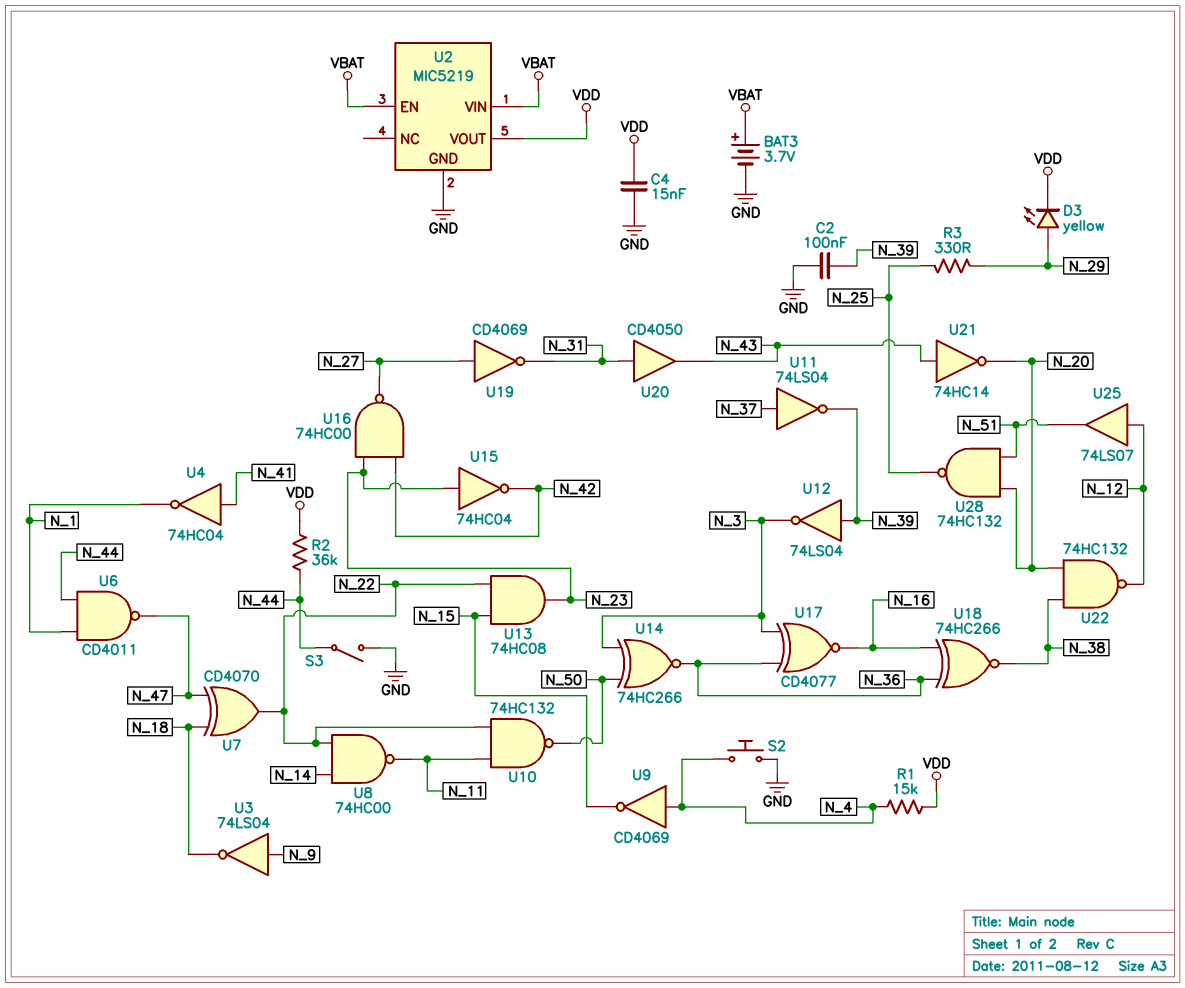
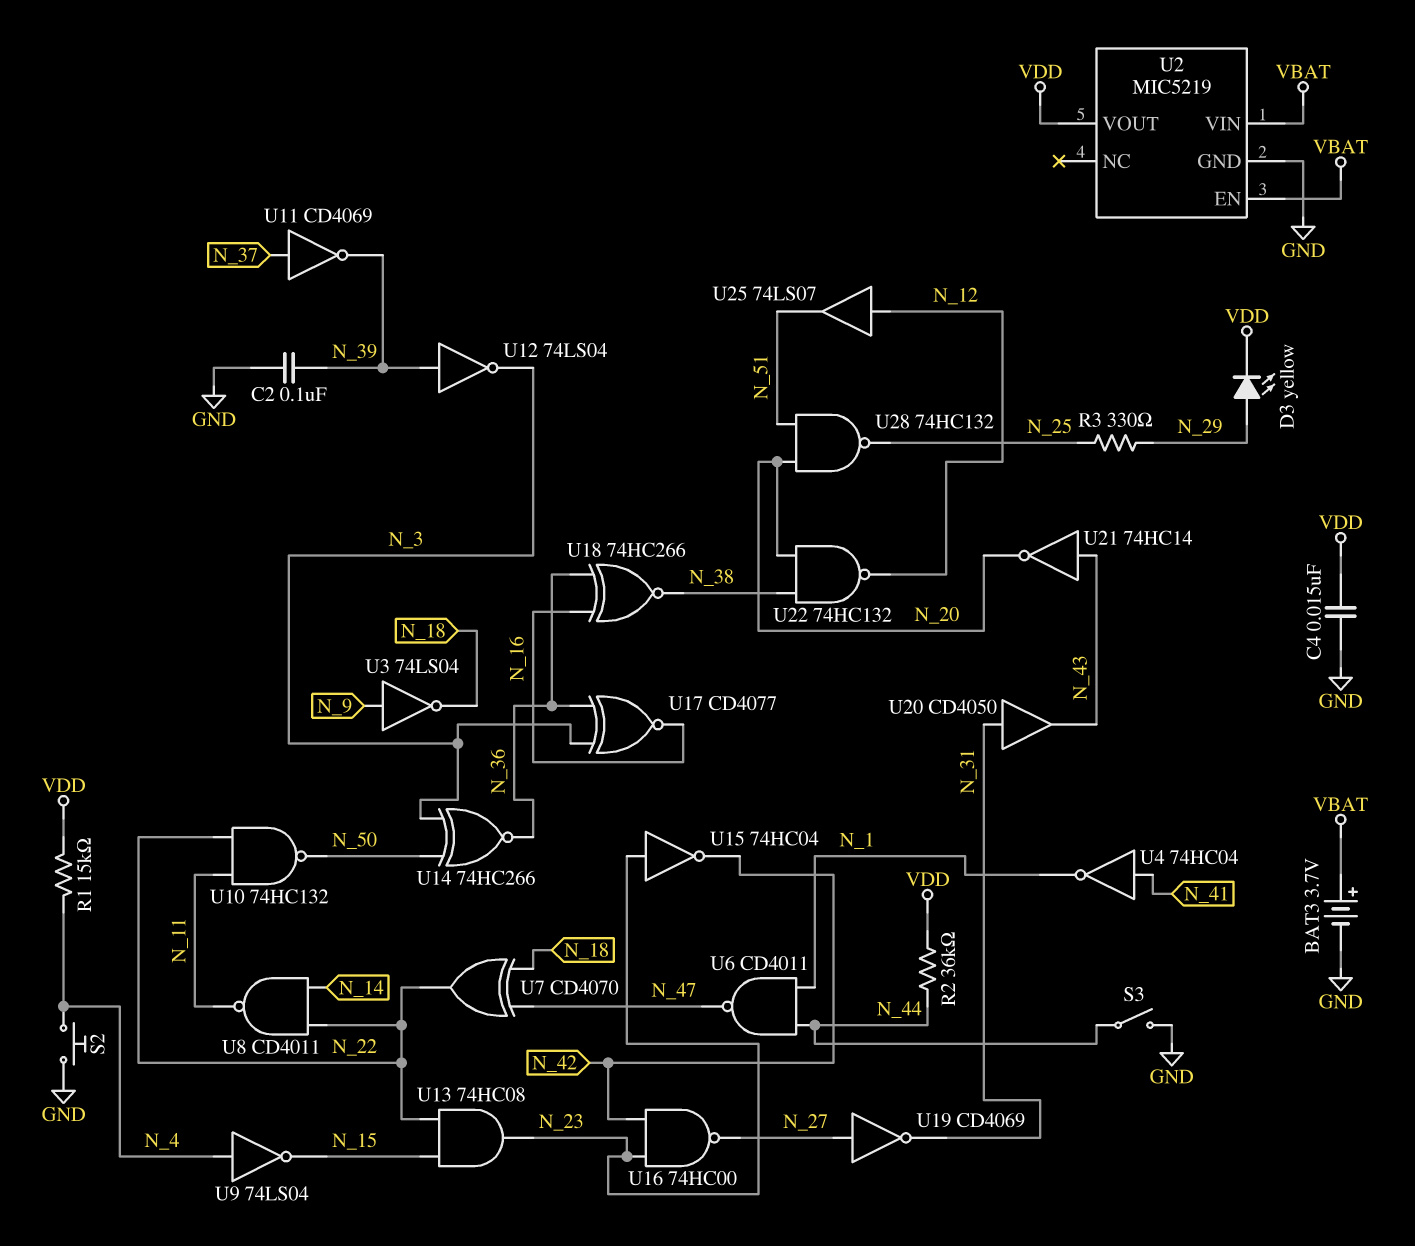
U8: NAND 74HC00 (in N_14, in N_22, out N_11) -> NAND CD4011 (in N_14, in N_22, out N_11)
U9: NOT CD4069 (in N_4, out N_15) -> NOT 74LS04 (in N_4, out N_15)
U11: NOT 74LS04 (in N_37, out N_39) -> NOT CD4069 (in N_37, out N_39)

